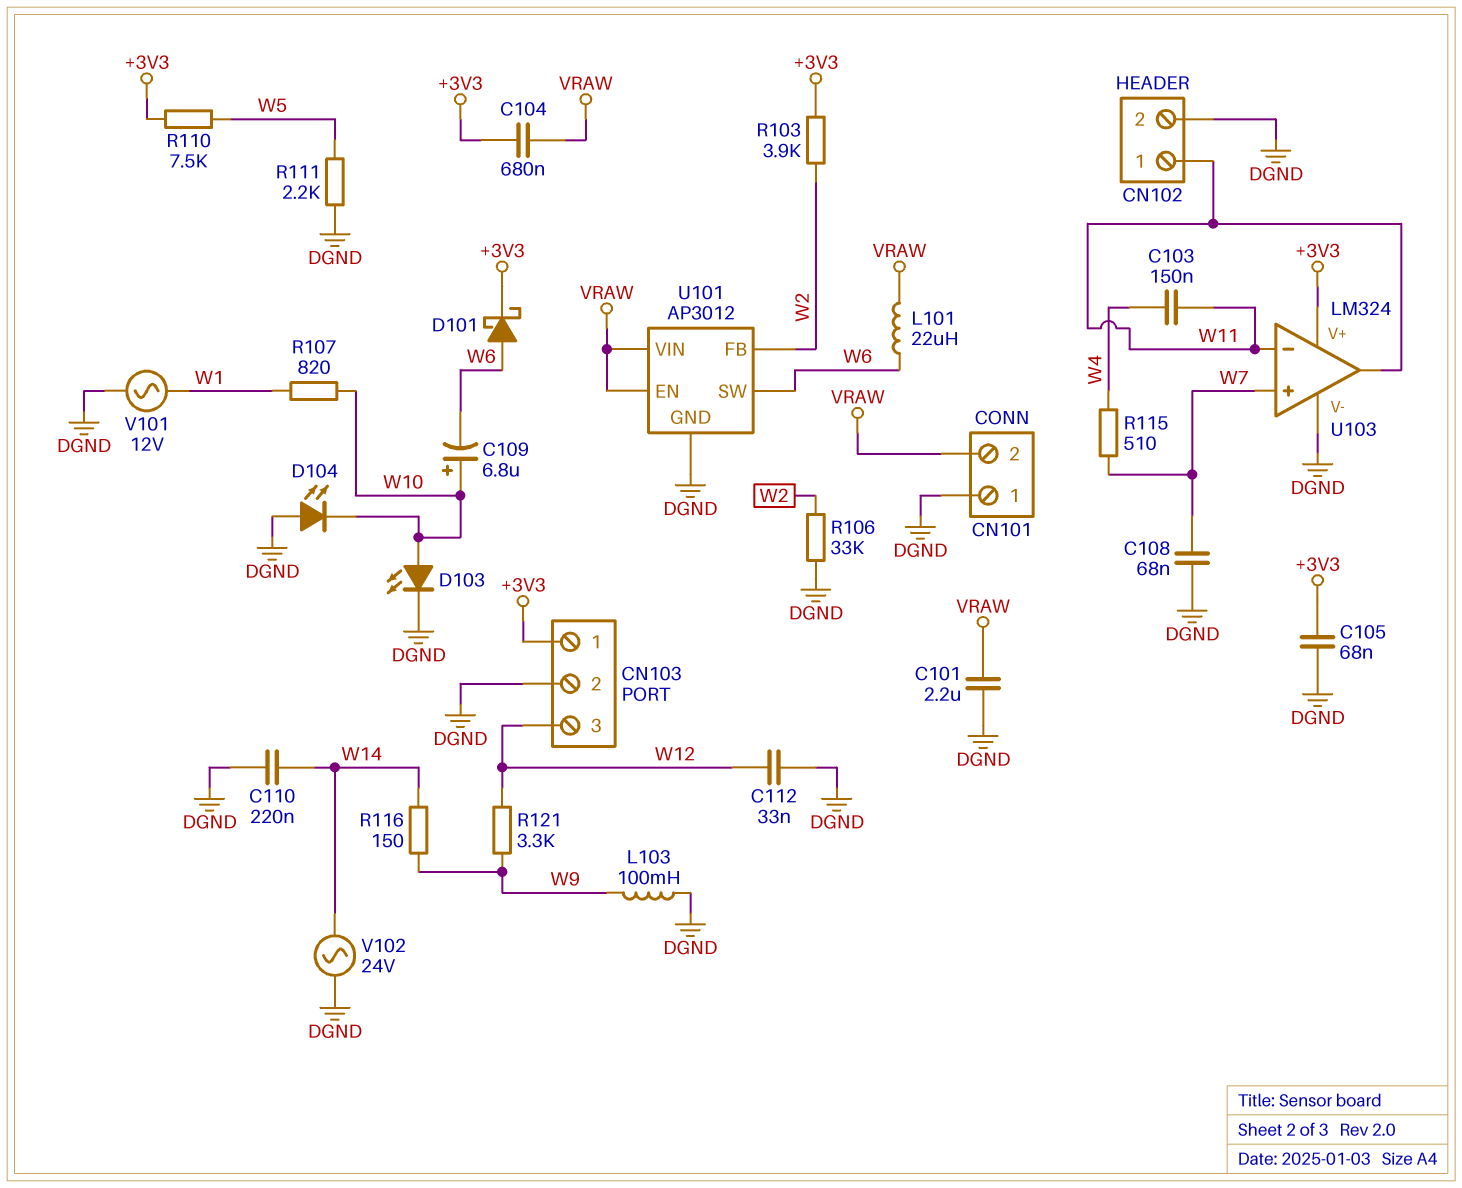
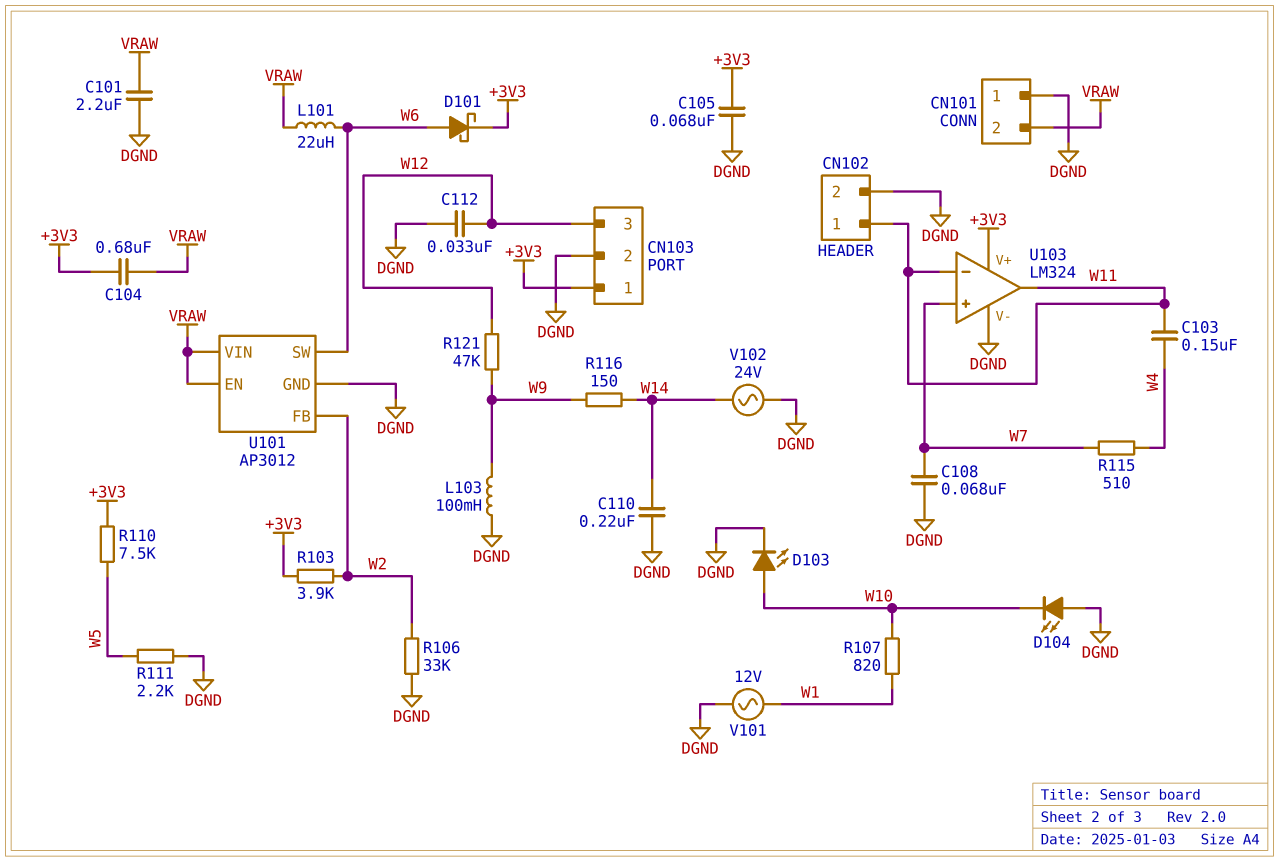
C109: 6.8uF (plus W10, minus W6) -> none
R121: 3.3k (W9, W12) -> 47k (W9, W12)

